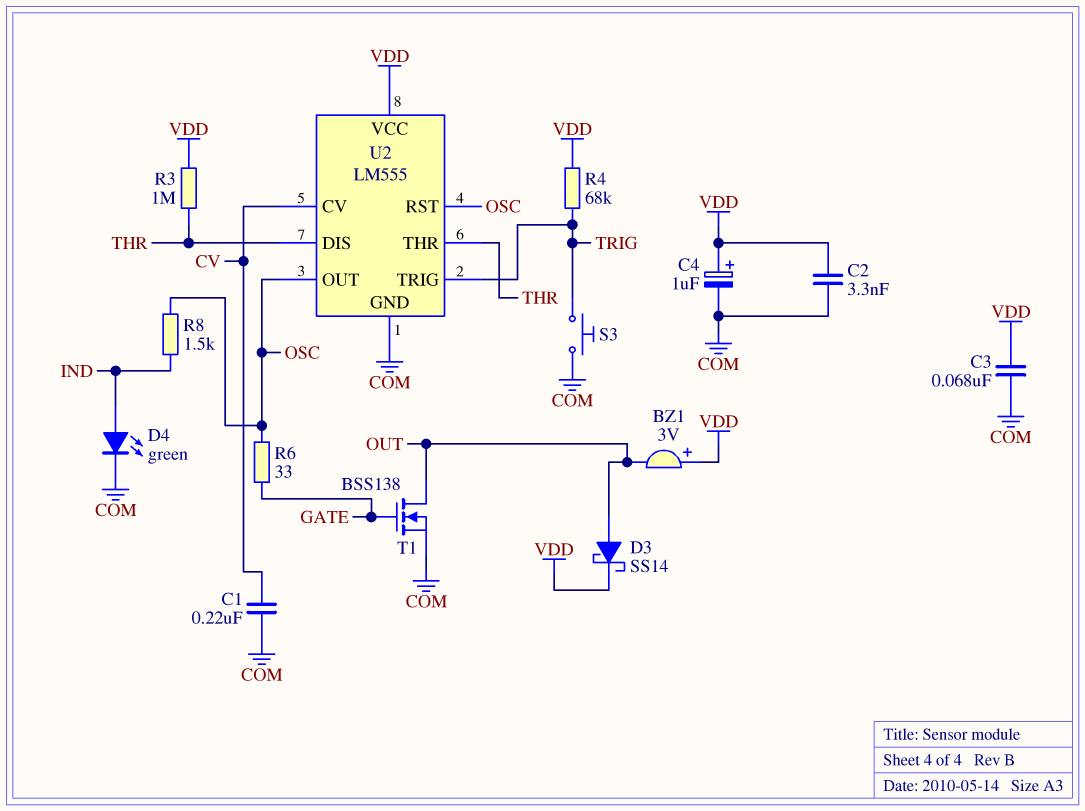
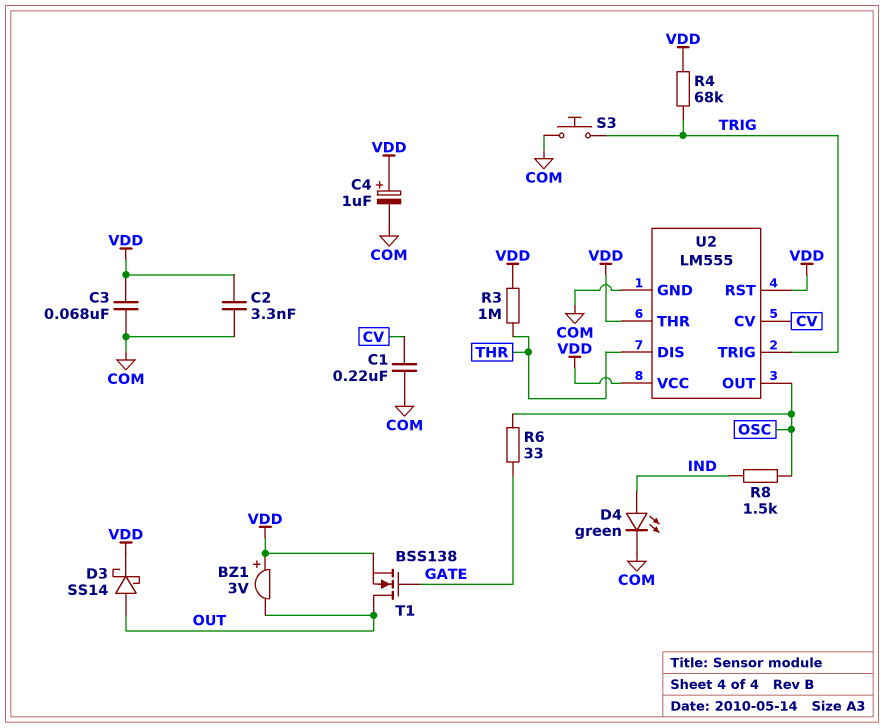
T1: NMOS BSS138 (G GATE, D OUT, S COM) -> NMOS BSS138 (G GATE, D OUT, S VDD)
U2 pin RST: OSC -> VDD
U2 pin THR: THR -> VDD

